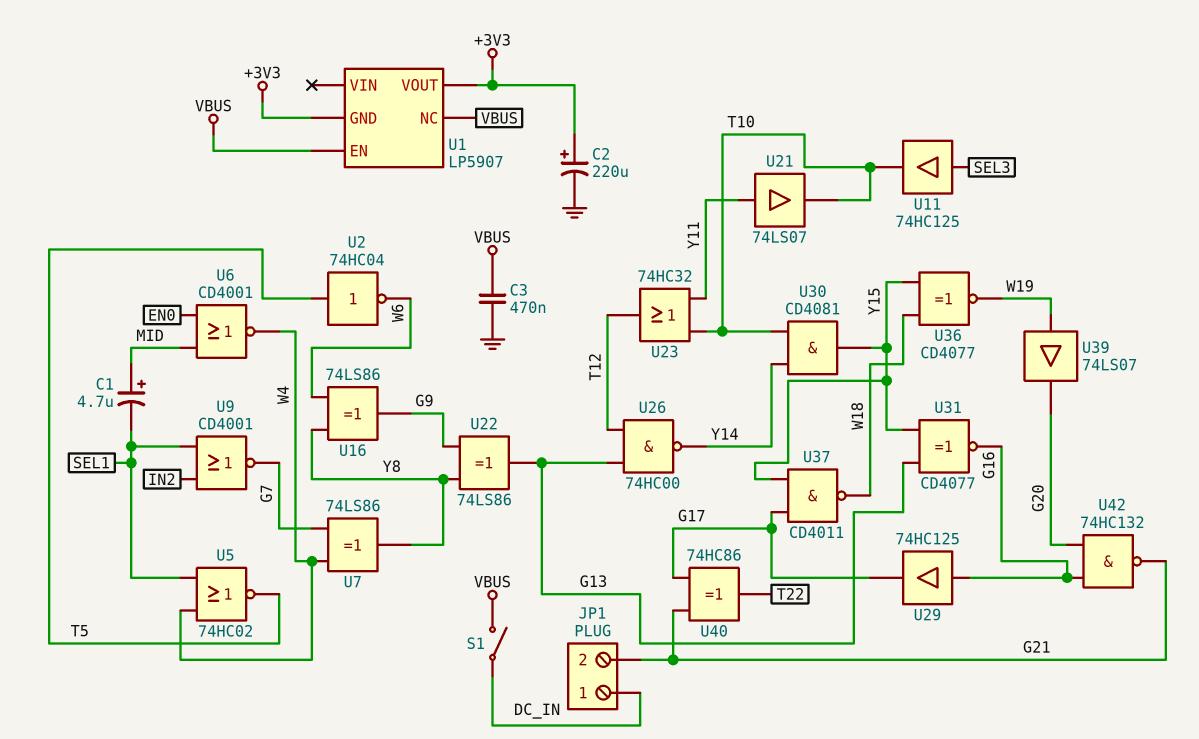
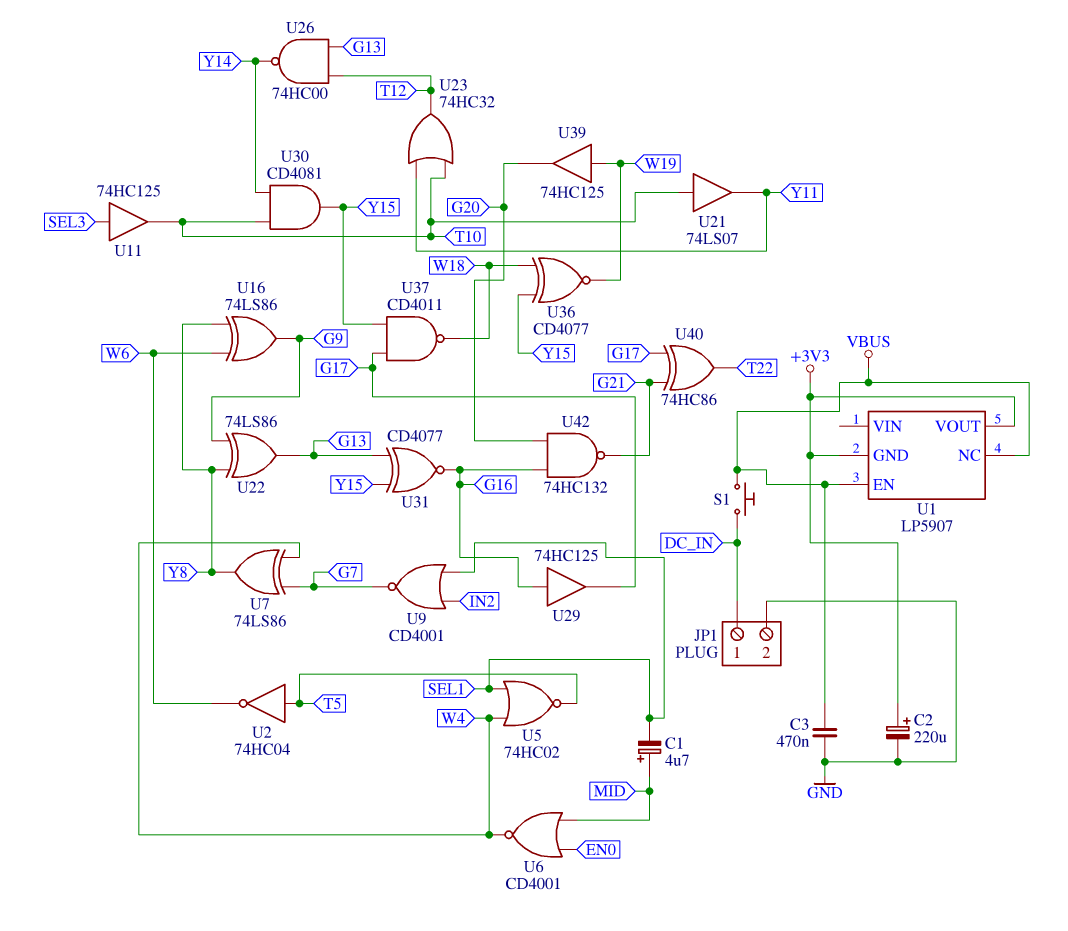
JP1 pin 2: G21 -> GND
S1: switch (DC_IN, VBUS) -> button (DC_IN, VBUS)
U21: buffer 74LS07 (in Y11, out T10) -> buffer 74LS07 (in T10, out Y11)
U39: buffer 74LS07 (in W19, out G20) -> buffer 74HC125 (in W19, out G20)

